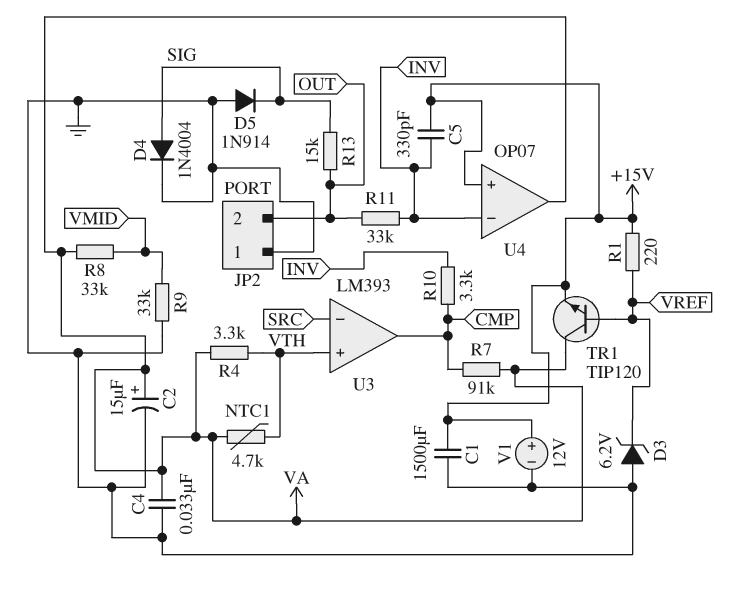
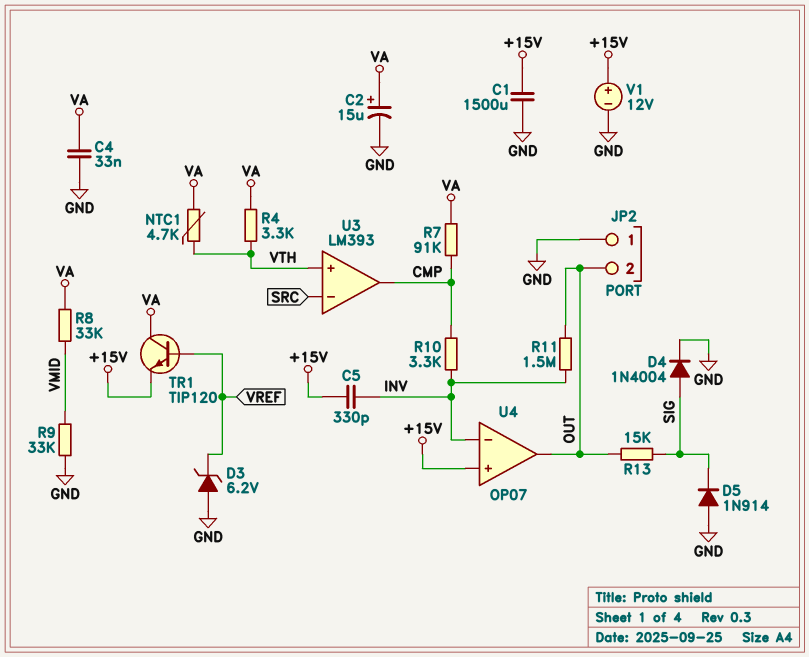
R1: 220 (+15V, VREF) -> none
R11: 33k (INV, OUT) -> 1.5M (INV, OUT)
U4 pin out: VA -> OUT

